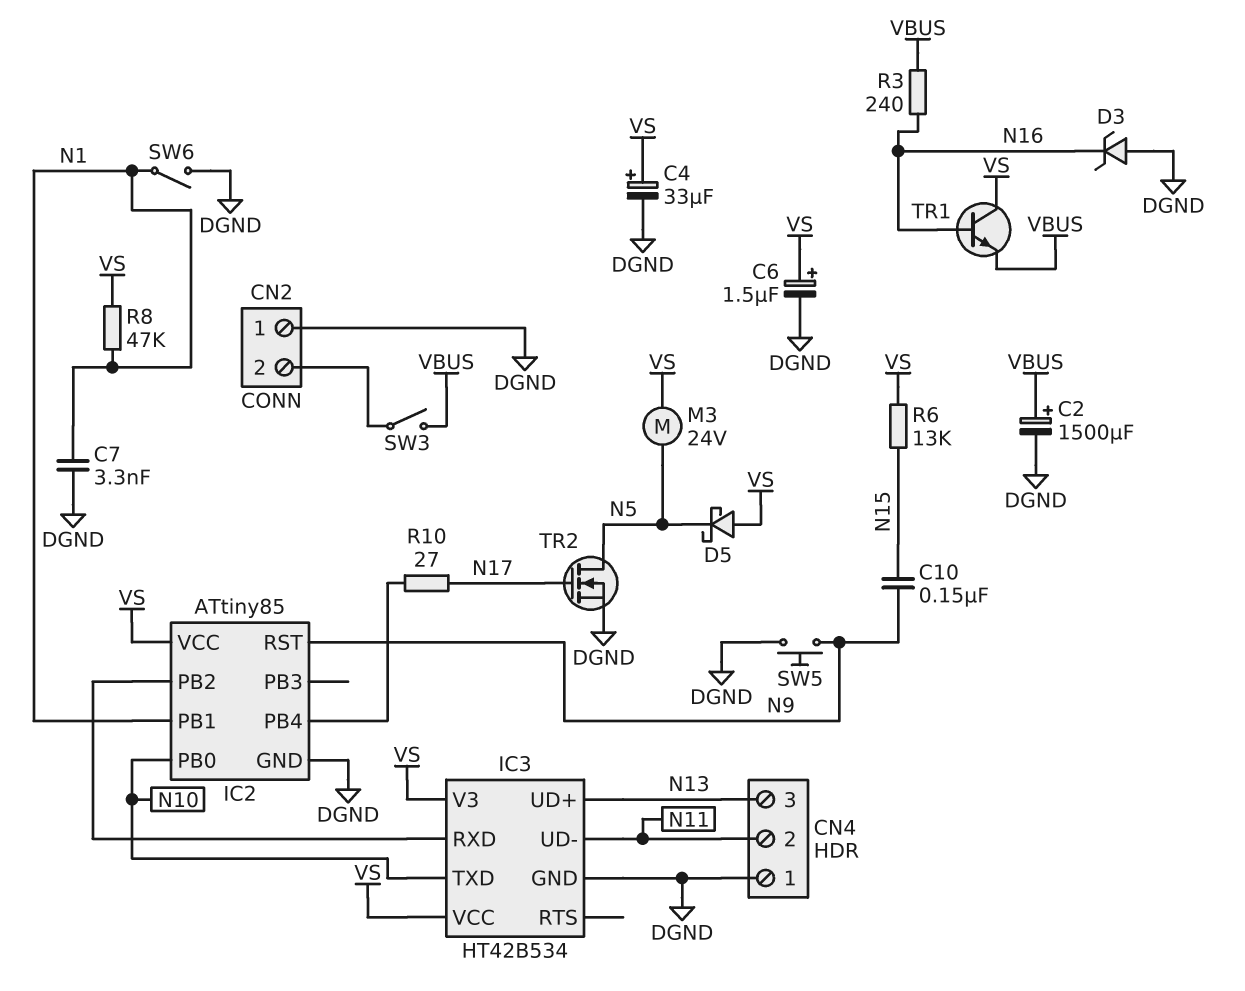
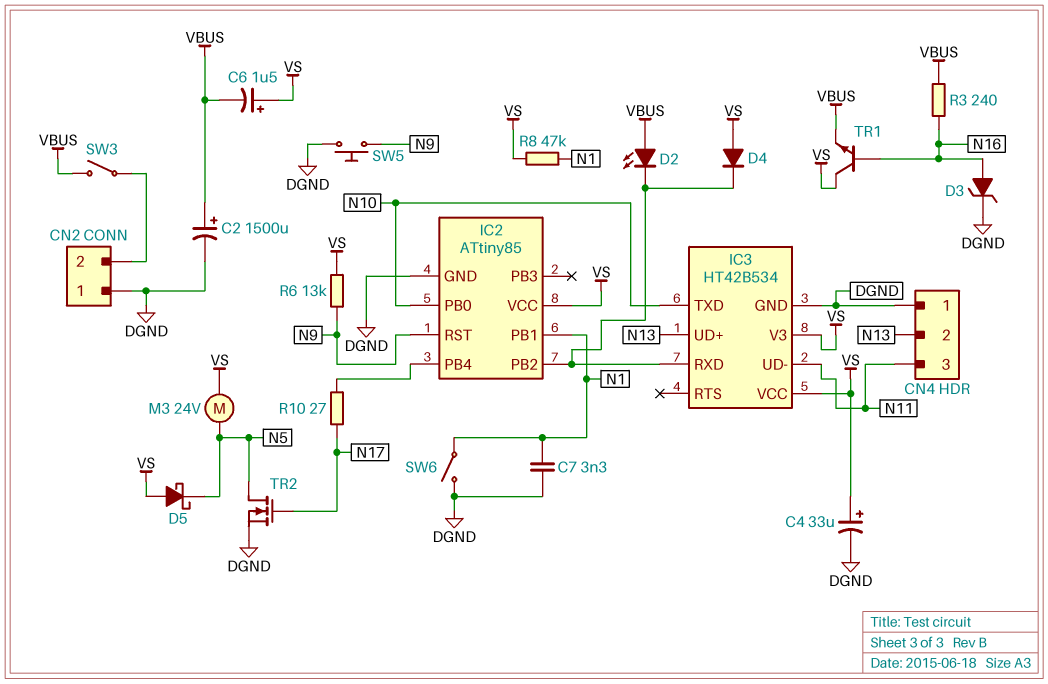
C6: 1.5uF (plus VS, minus DGND) -> 1.5uF (plus VS, minus VBUS)
C10: 150nF (N9, N15) -> none
CN4 pin 2: N11 -> N13
CN4 pin 3: N13 -> N11
D2: none -> LED (A VBUS, K IC2/PB2)
D3: zener (A DGND, K N16) -> zener (A N16, K DGND)
D4: none -> diode (A VS, K IC2/PB2)
R6: 13k (N15, VS) -> 13k (N9, VS)

